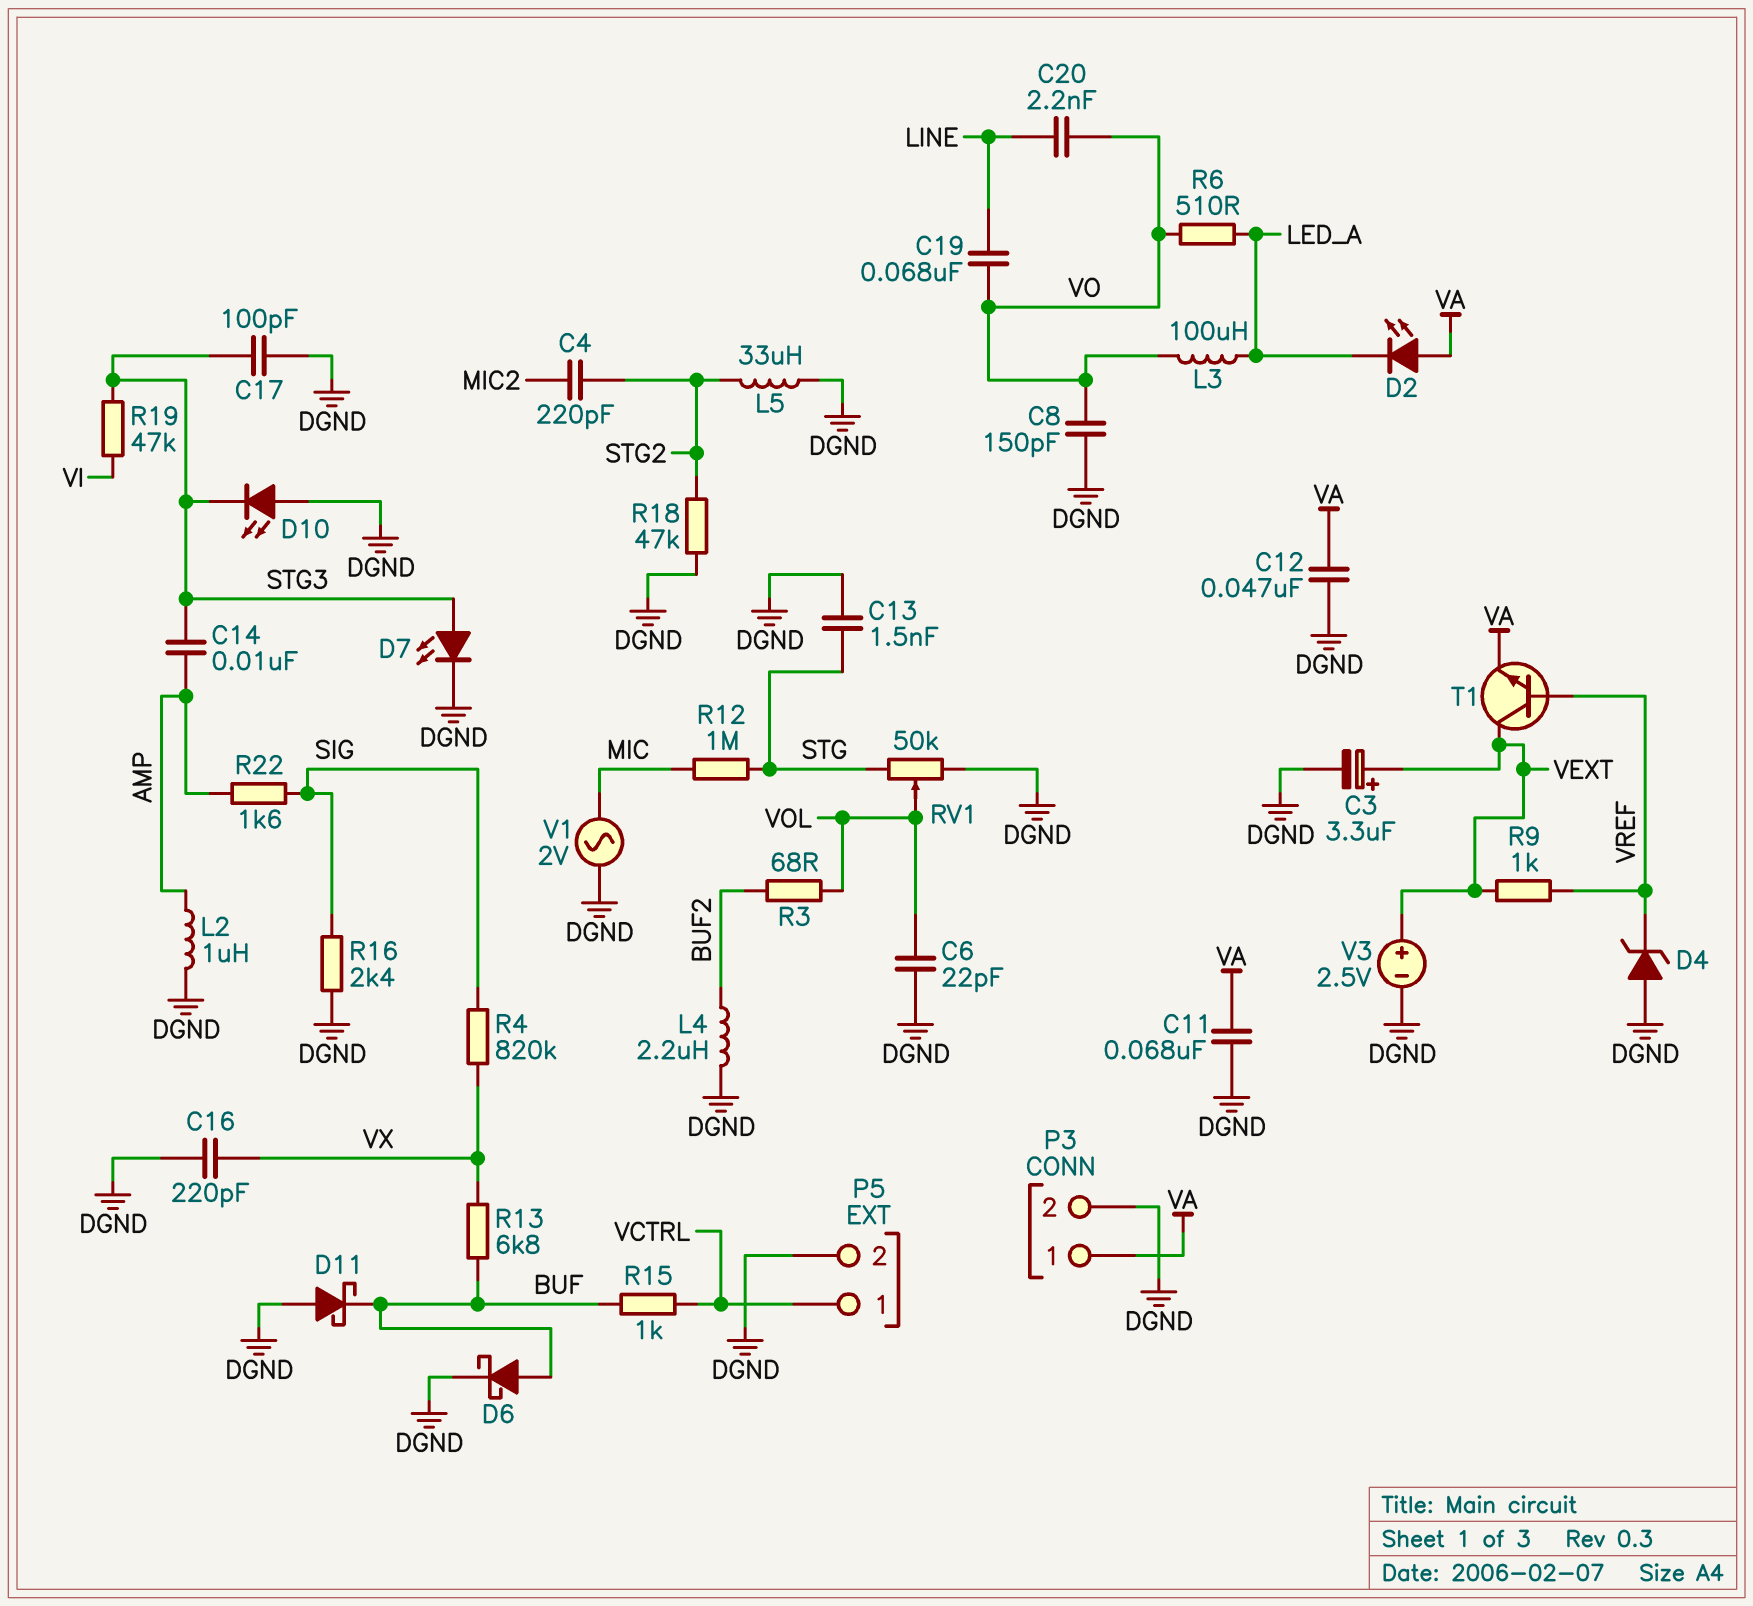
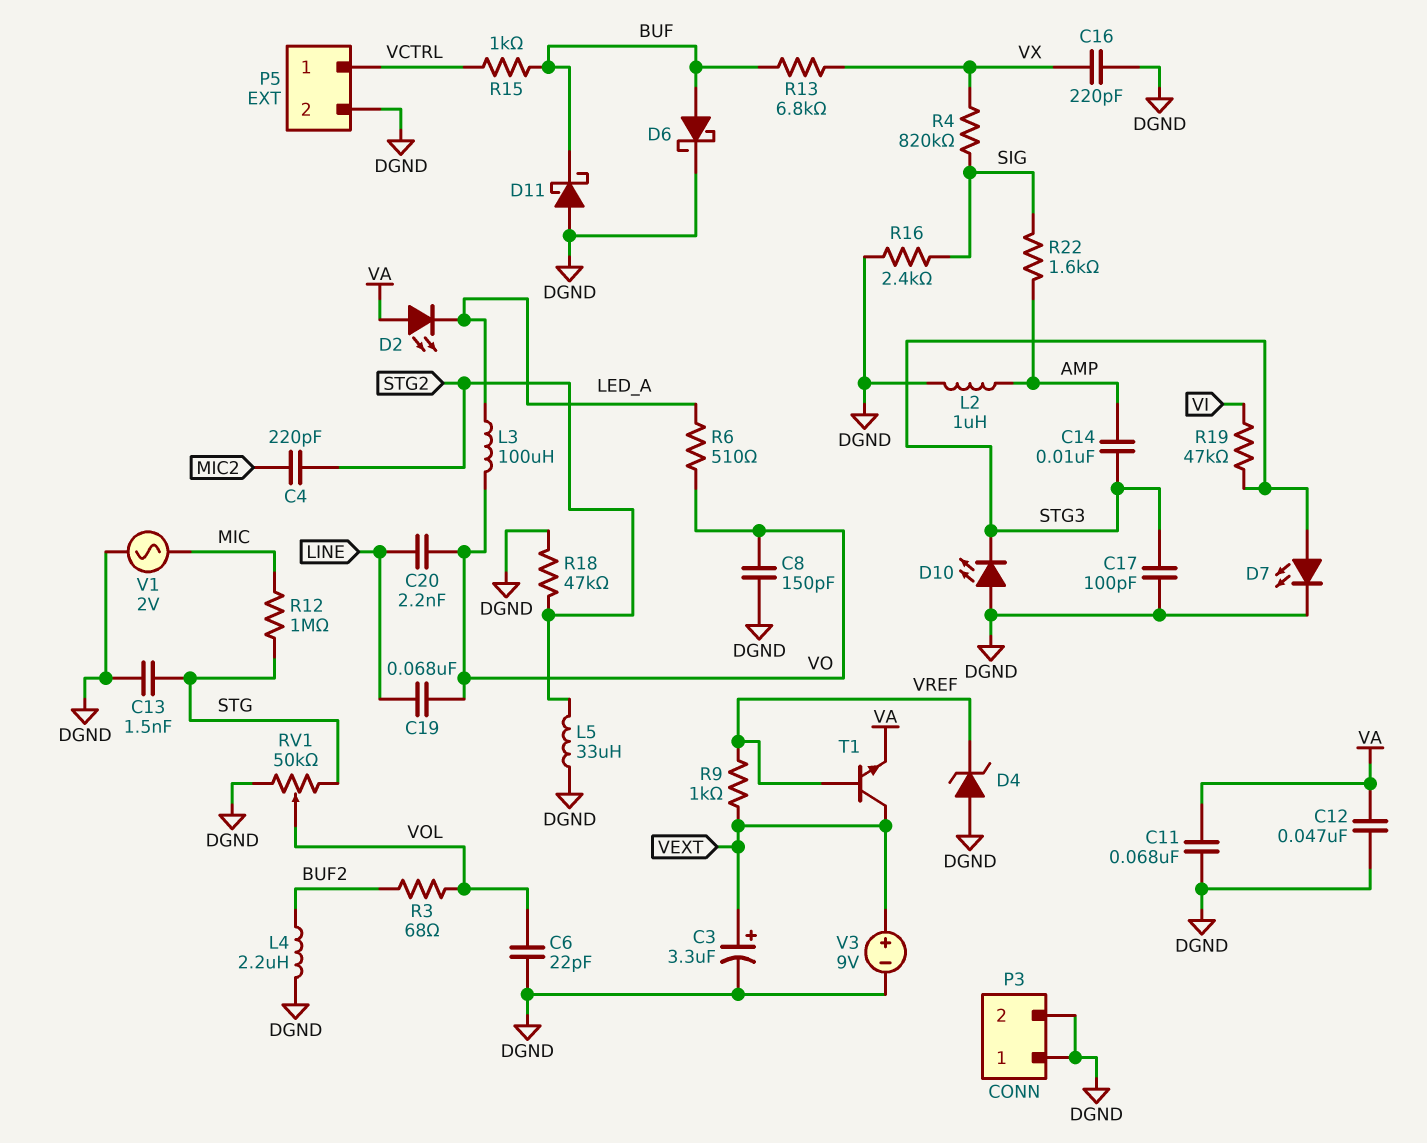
P3 pin 1: VA -> DGND
V3: 2.5V (plus VEXT, minus DGND) -> 9V (plus VEXT, minus DGND)

